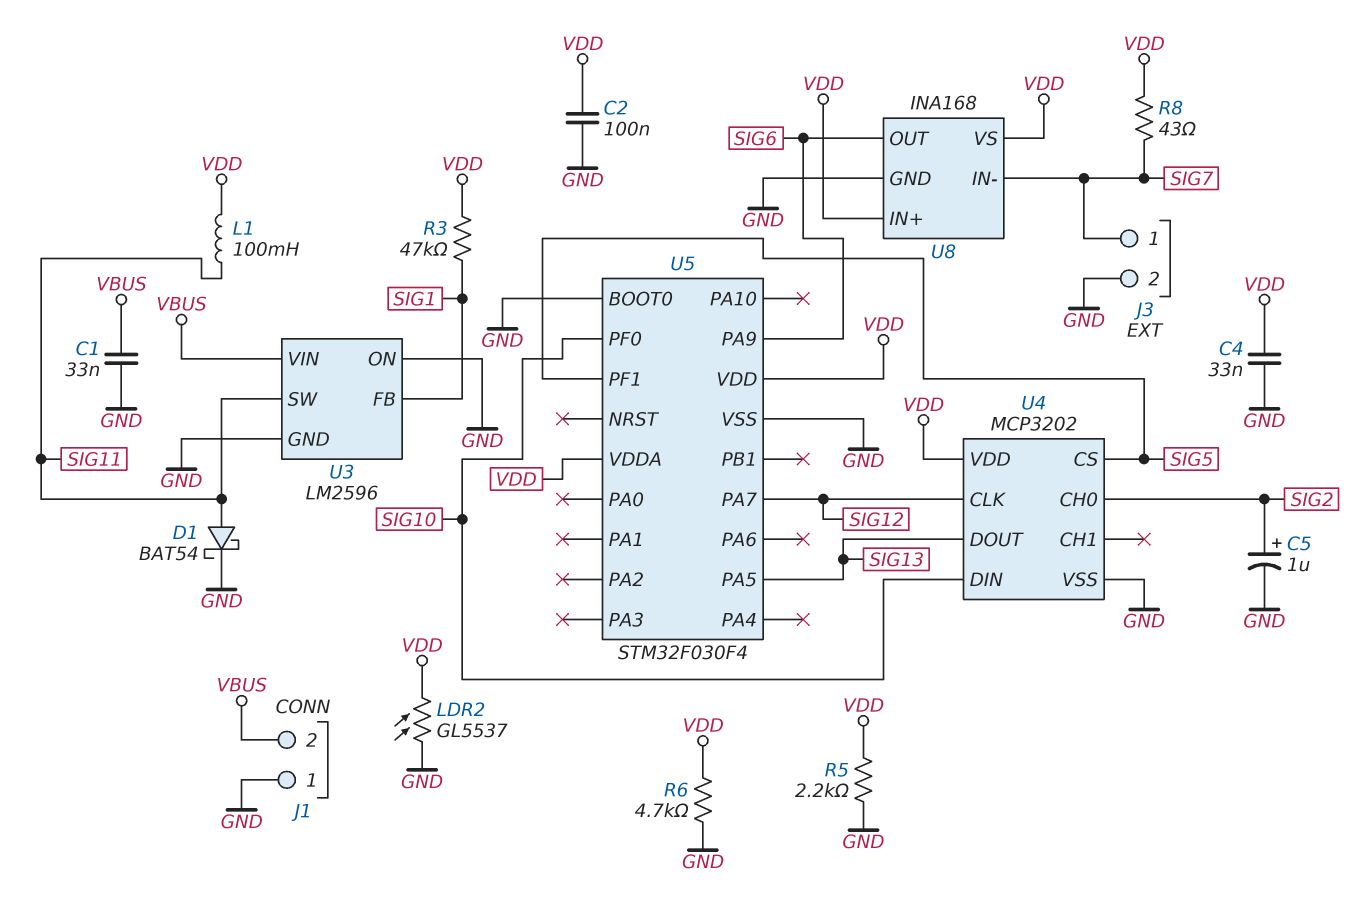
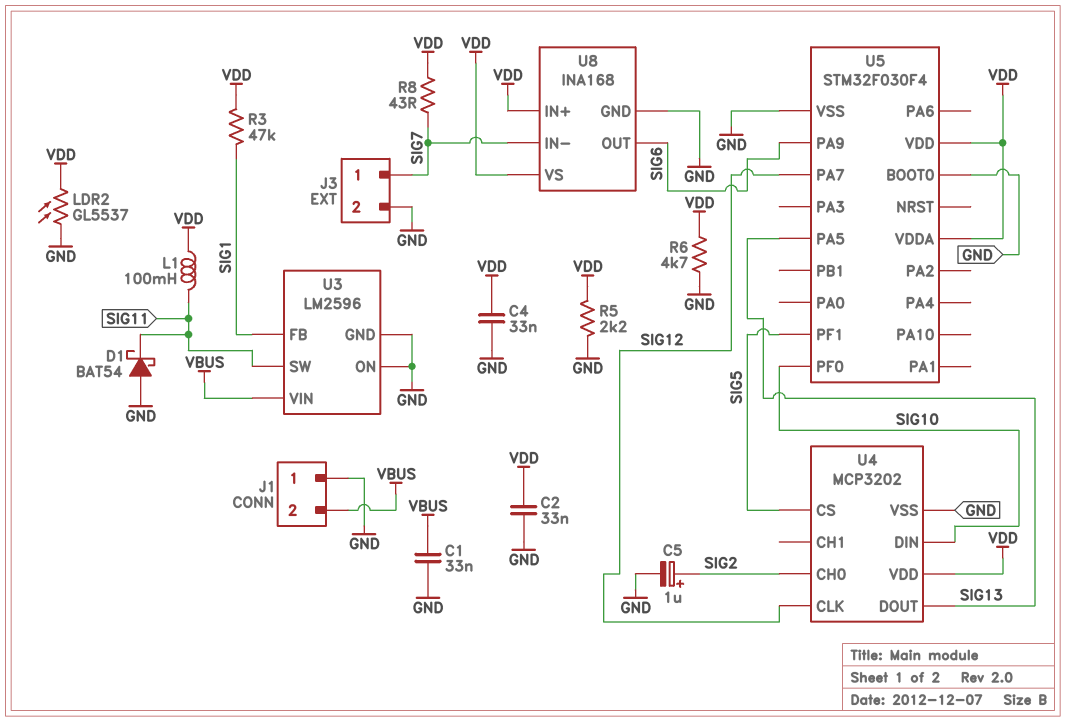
C2: 100nF (GND, VDD) -> 33nF (GND, VDD)
D1: schottky BAT54 (A SIG11, K GND) -> schottky BAT54 (A GND, K SIG11)

